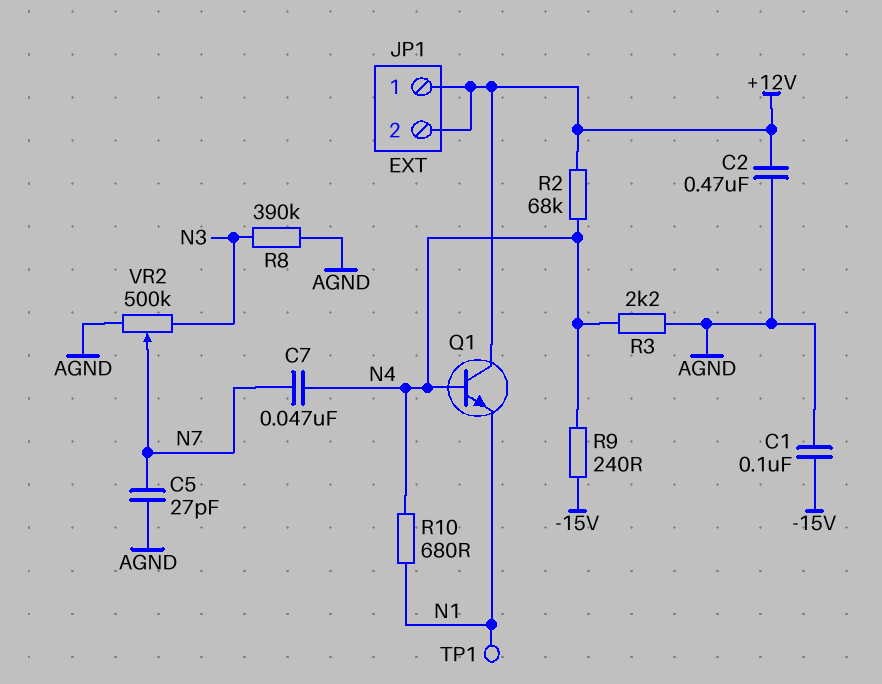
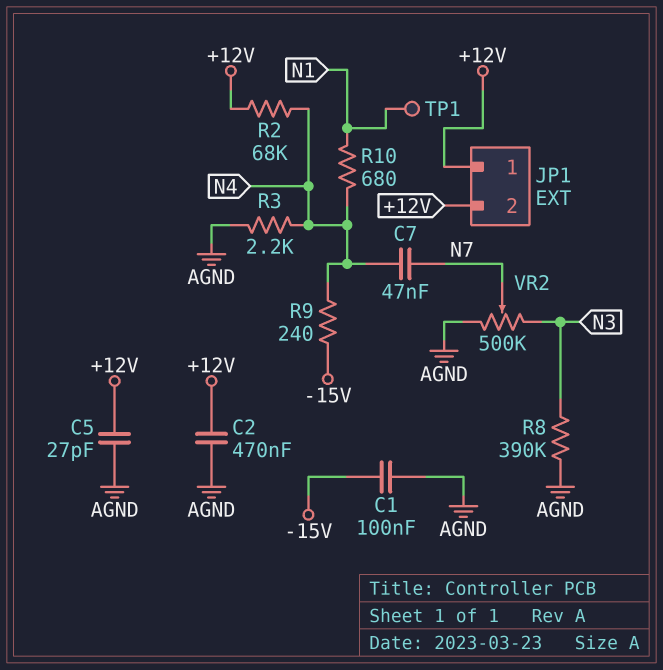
C5: 27pF (AGND, N7) -> 27pF (+12V, AGND)
Q1: NPN (B N4, C +12V, E N1) -> none

